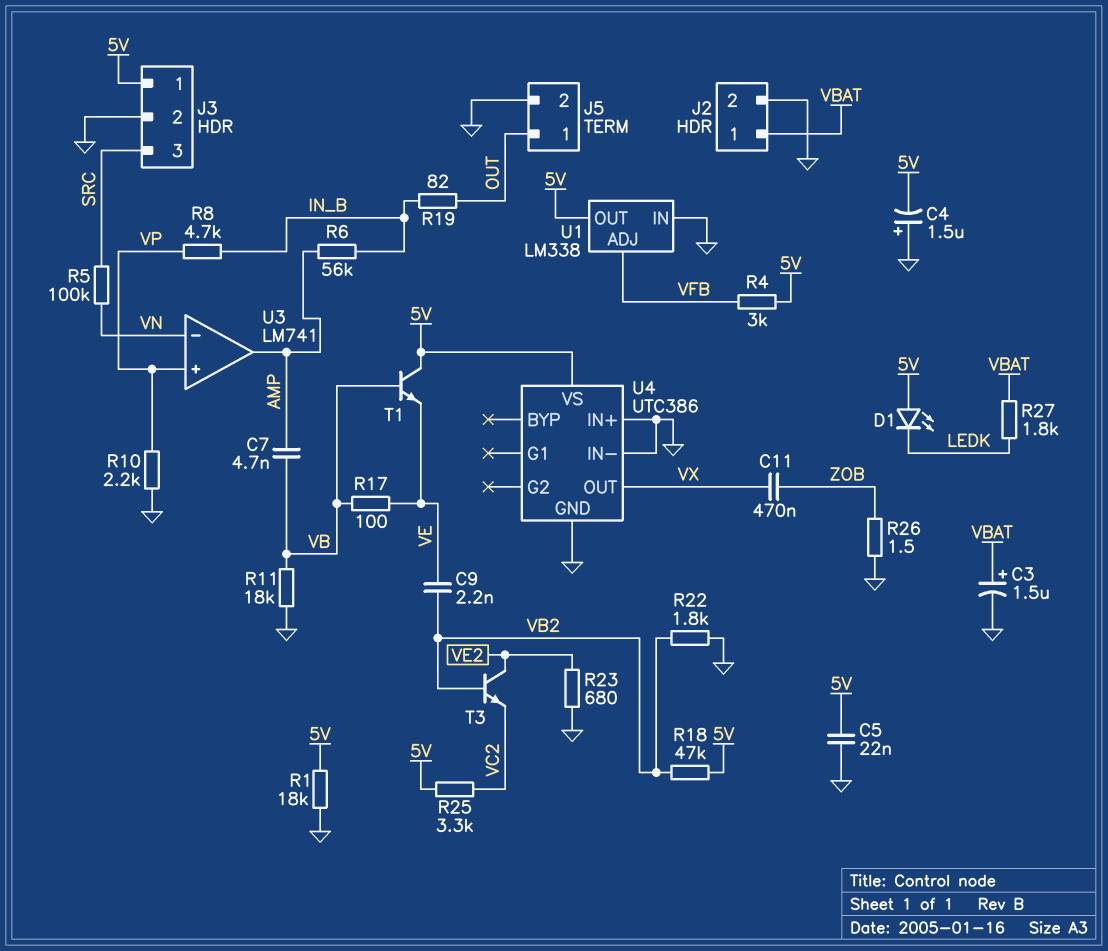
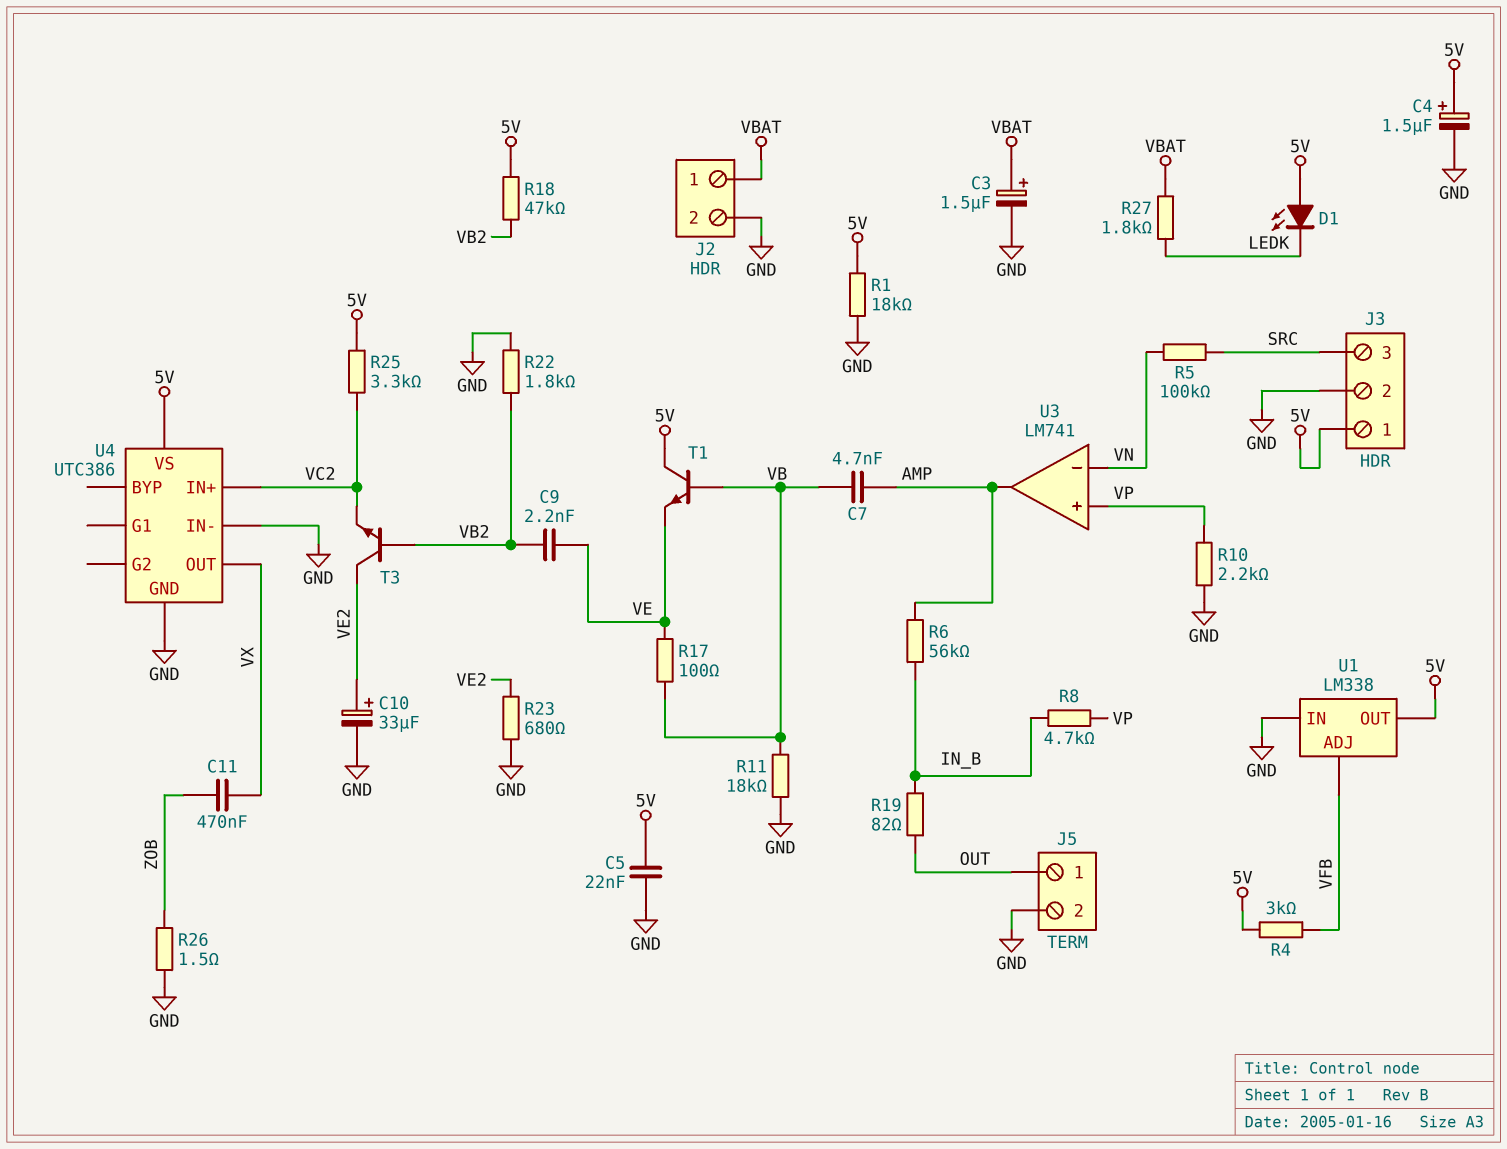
C4: 1.5uF (plus GND, minus 5V) -> 1.5uF (plus 5V, minus GND)
C10: none -> 33uF (plus VE2, minus GND)
U4 pin IN+: GND -> VC2

